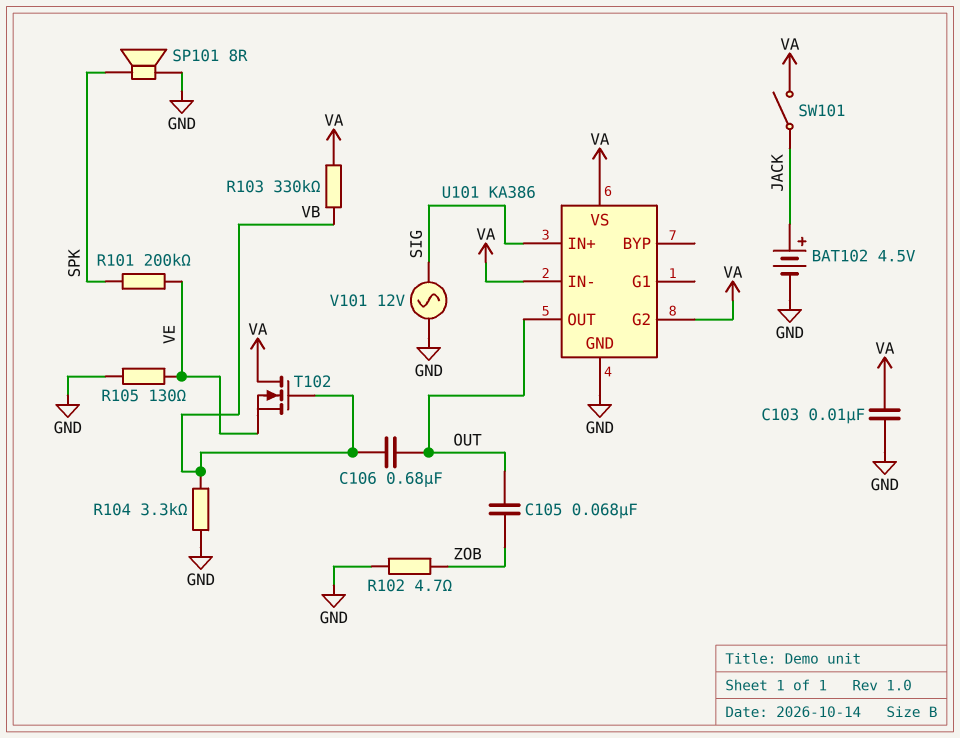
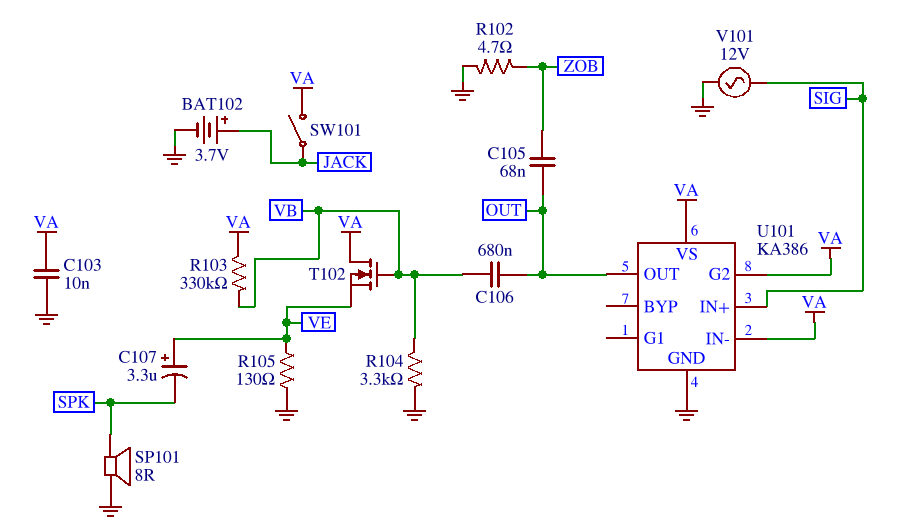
BAT102: 4.5V (plus JACK, minus GND) -> 3.7V (plus JACK, minus GND)
C107: none -> 3.3uF (plus VE, minus SPK)
R101: 200k (SPK, VE) -> none

